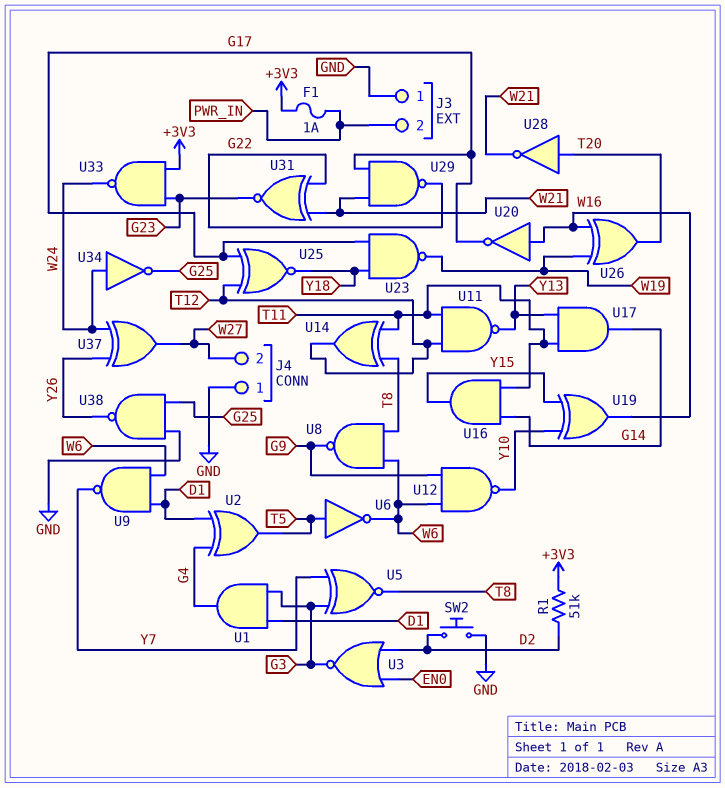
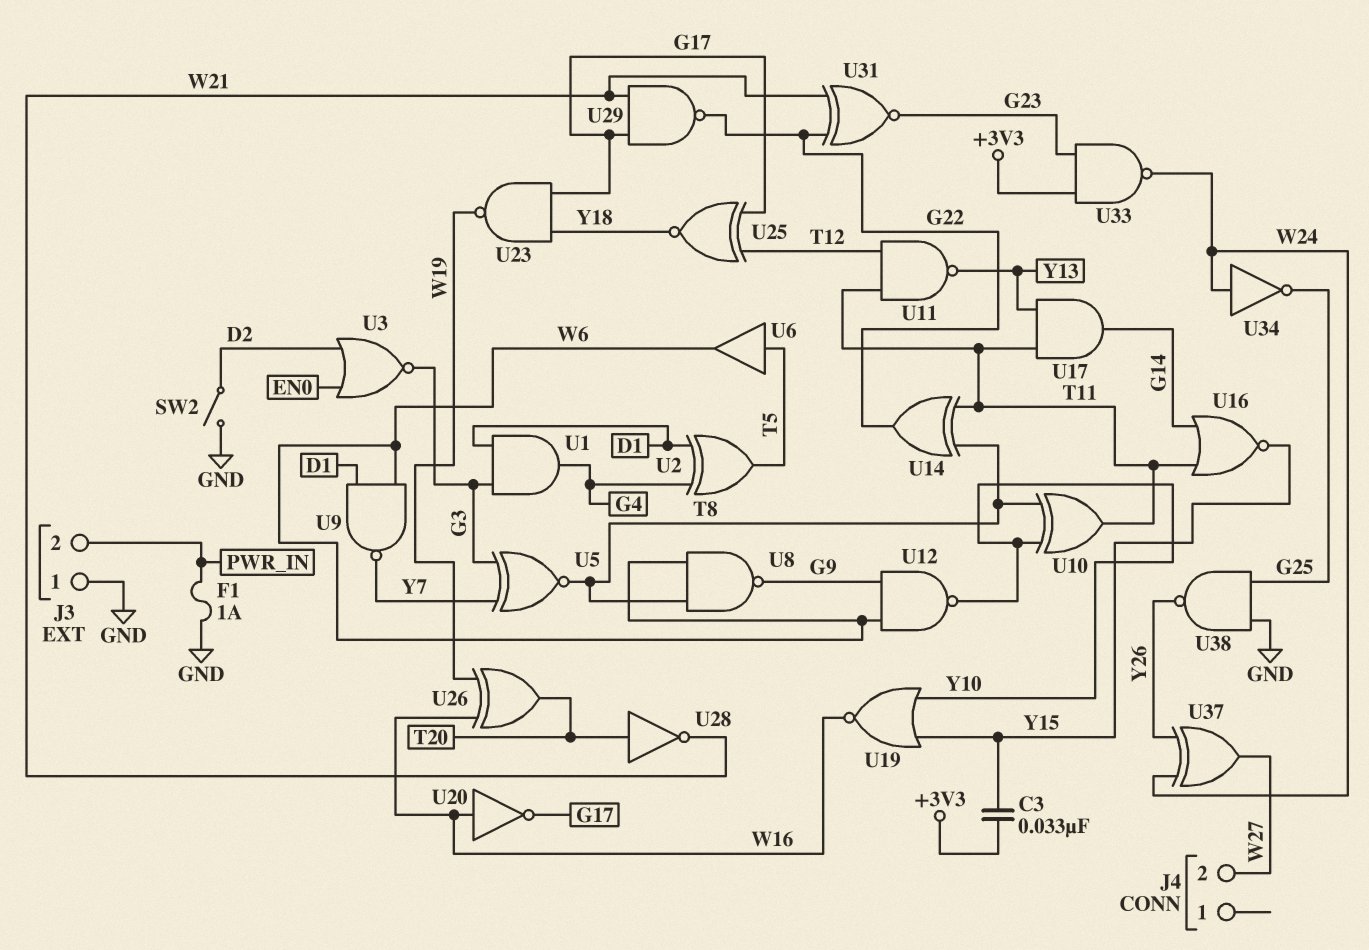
C3: none -> 33nF (+3V3, Y15)
F1: 1A (+3V3, PWR_IN) -> 1A (GND, PWR_IN)
J4 pin 1: GND -> none
R1: 51k (+3V3, D2) -> none
SW2: button (D2, GND) -> switch (D2, GND)
U6: NOT (in T5, out W6) -> buffer (in T5, out W6)
U10: none -> XOR (in T8, in Y10, out T11)
U14: XOR (in T8, in T11, out T12) -> XOR (in T8, in T11, out G22)
U16: AND (in G14, in T11, out Y15) -> NOR (in G14, in T11, out Y15)
U19: XOR (in Y10, in Y15, out W16) -> NOR (in Y10, in Y15, out W16)

